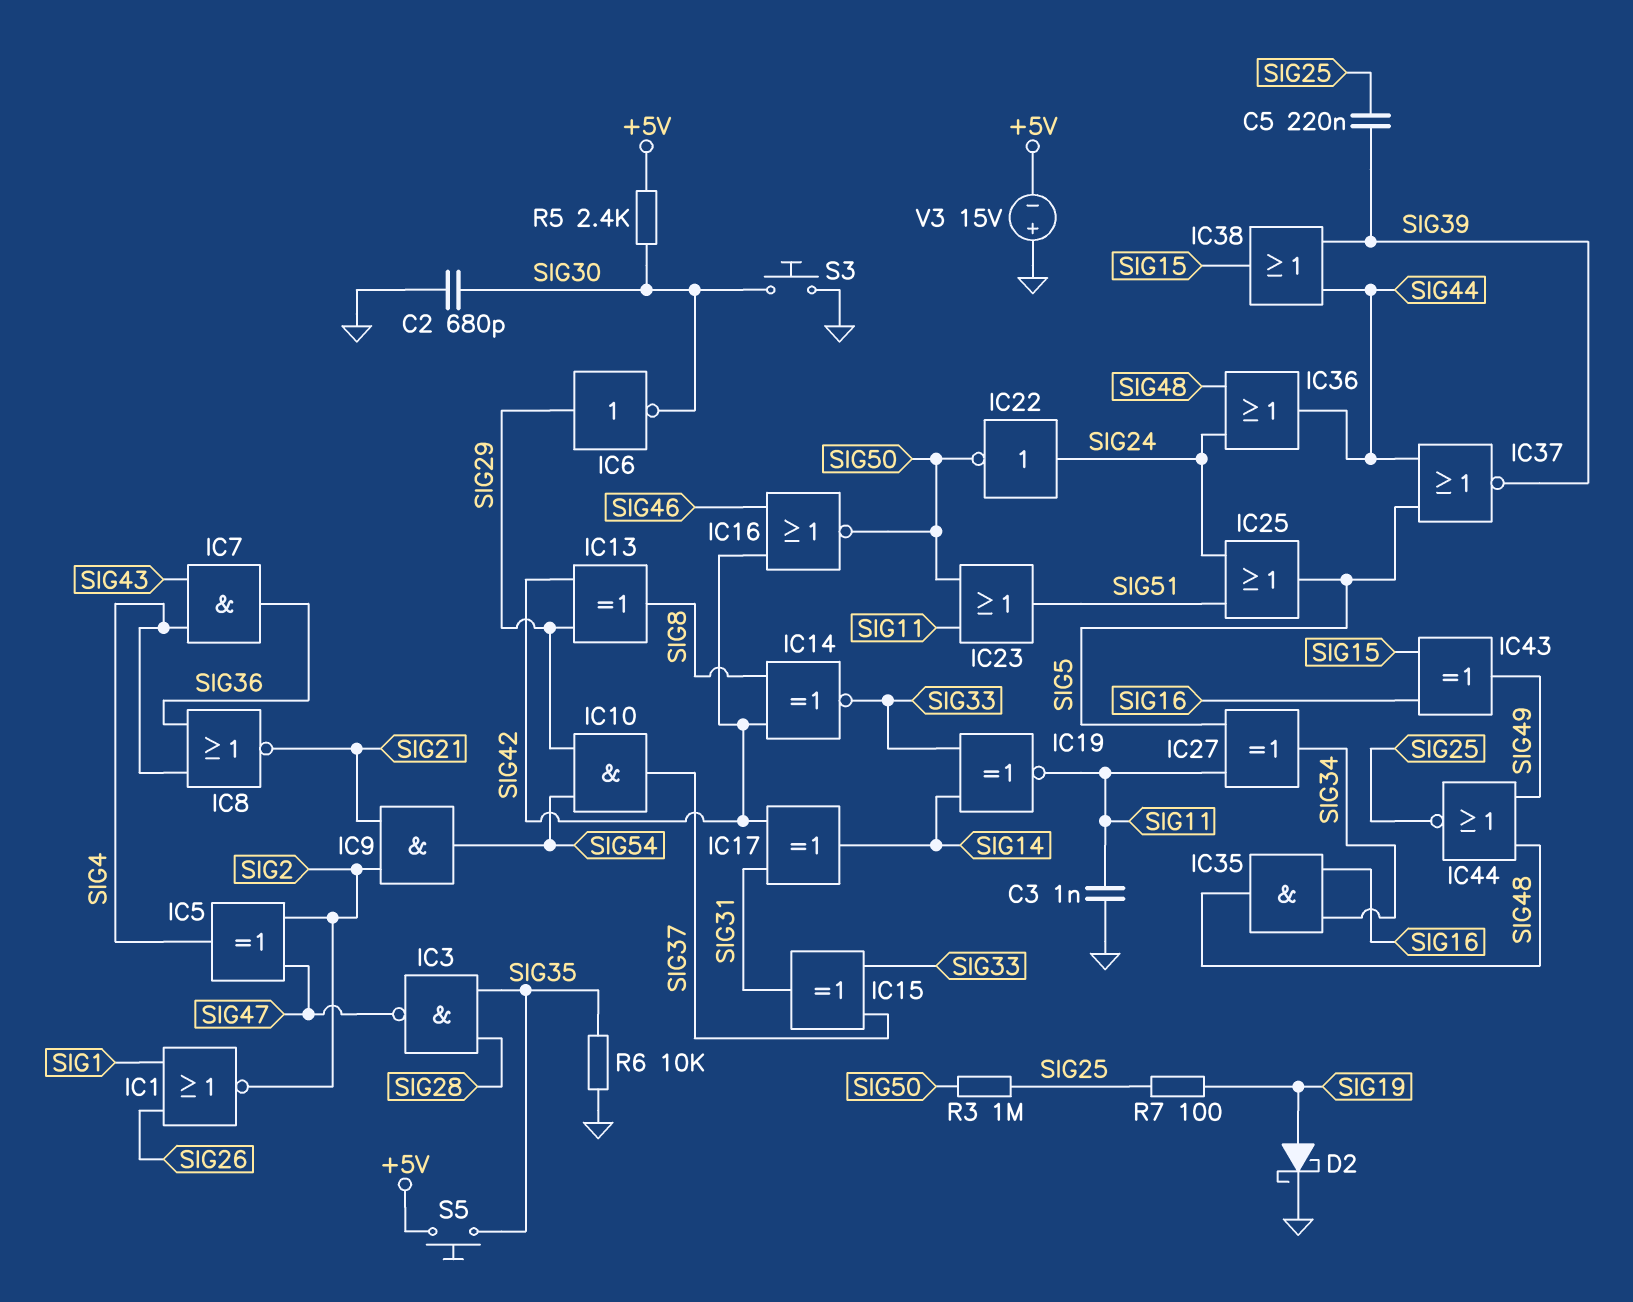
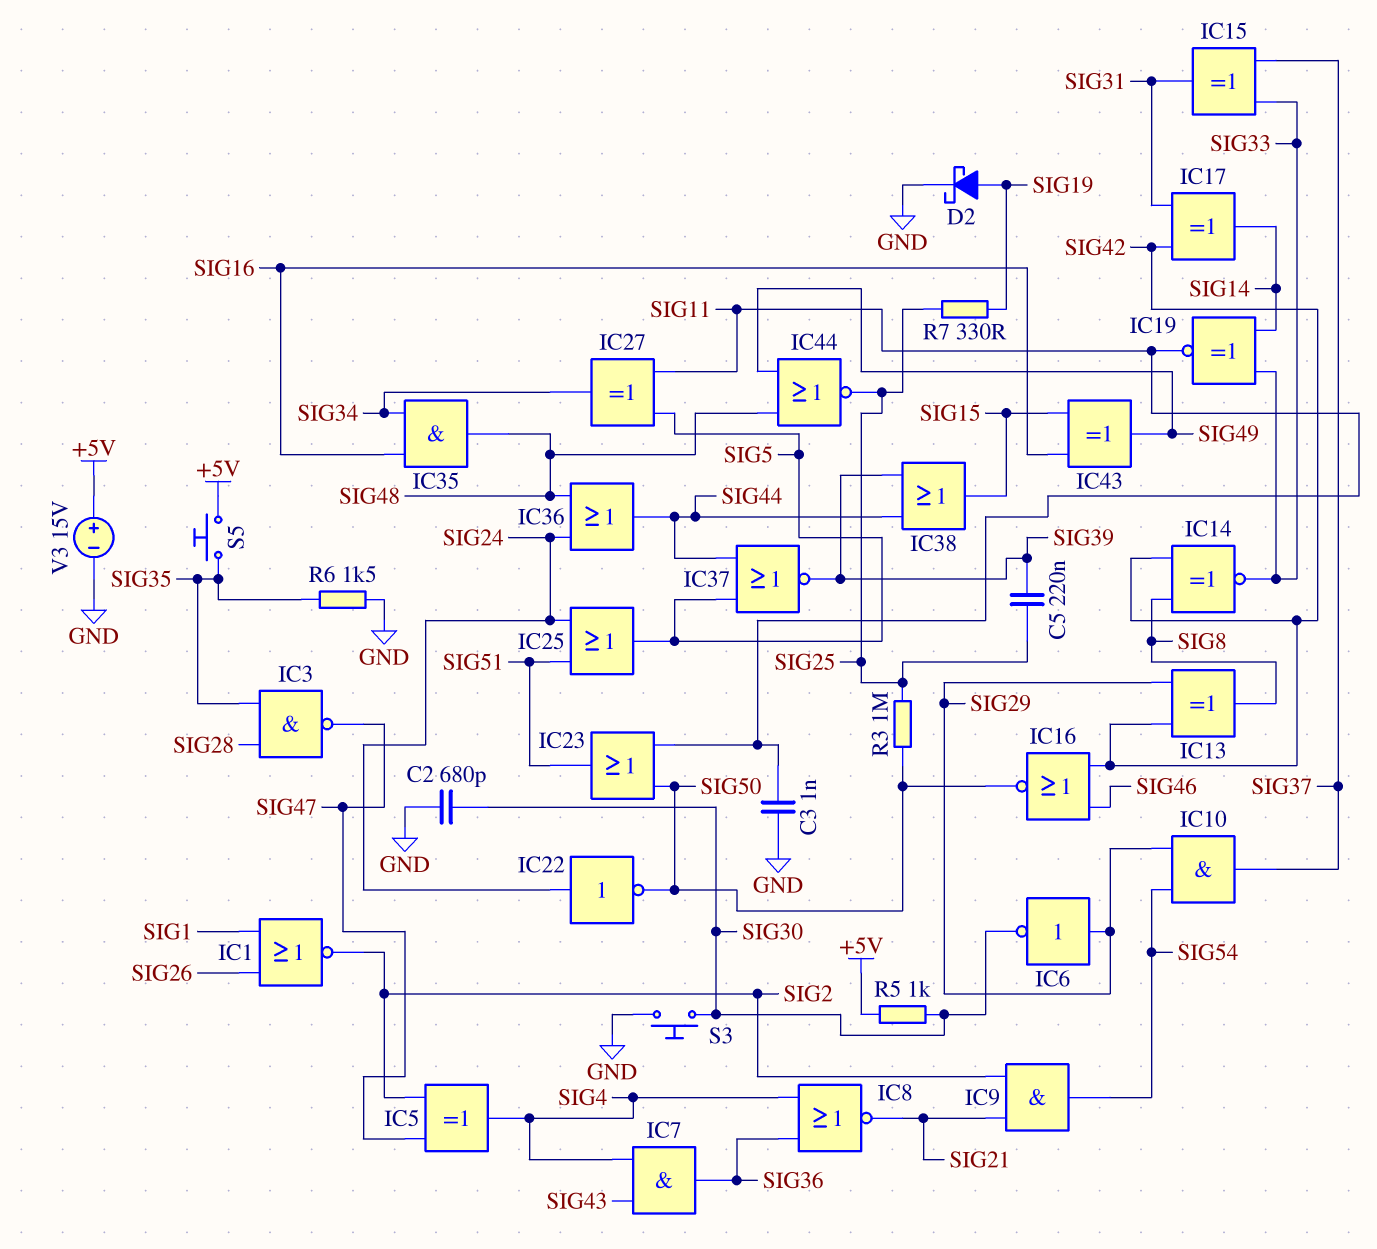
R5: 2.4k (+5V, SIG30) -> 1k (+5V, SIG30)
R6: 10k (GND, SIG35) -> 1.5k (GND, SIG35)
R7: 100 (SIG19, SIG25) -> 330 (SIG19, SIG25)
V3: 15V (plus GND, minus +5V) -> 15V (plus +5V, minus GND)

